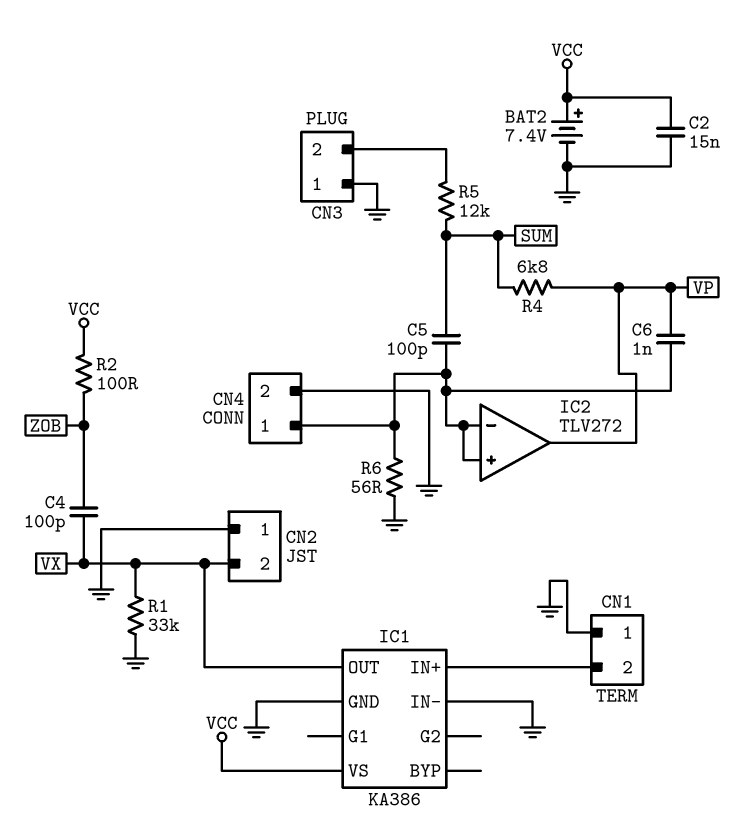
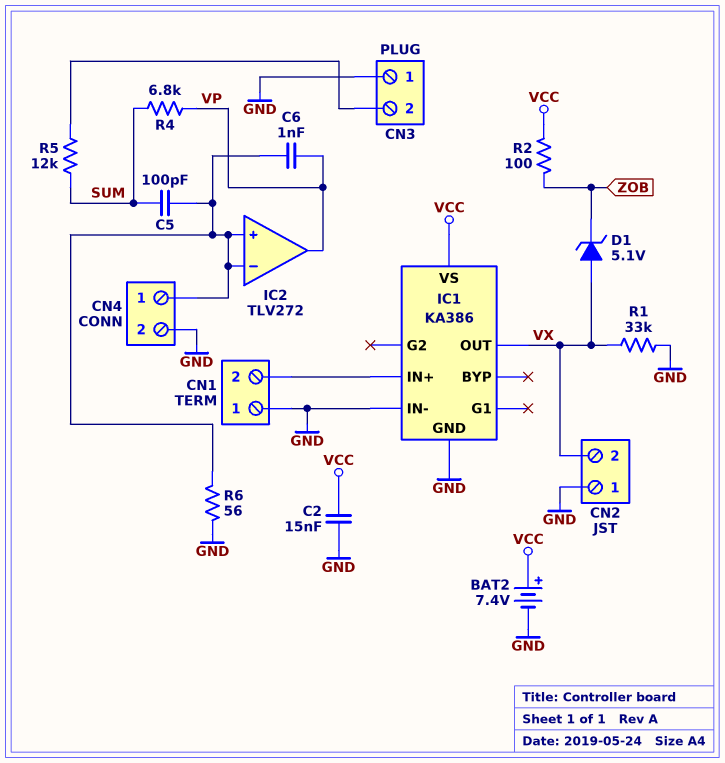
C4: 100pF (VX, ZOB) -> none
D1: none -> zener 5.1V (A VX, K ZOB)

